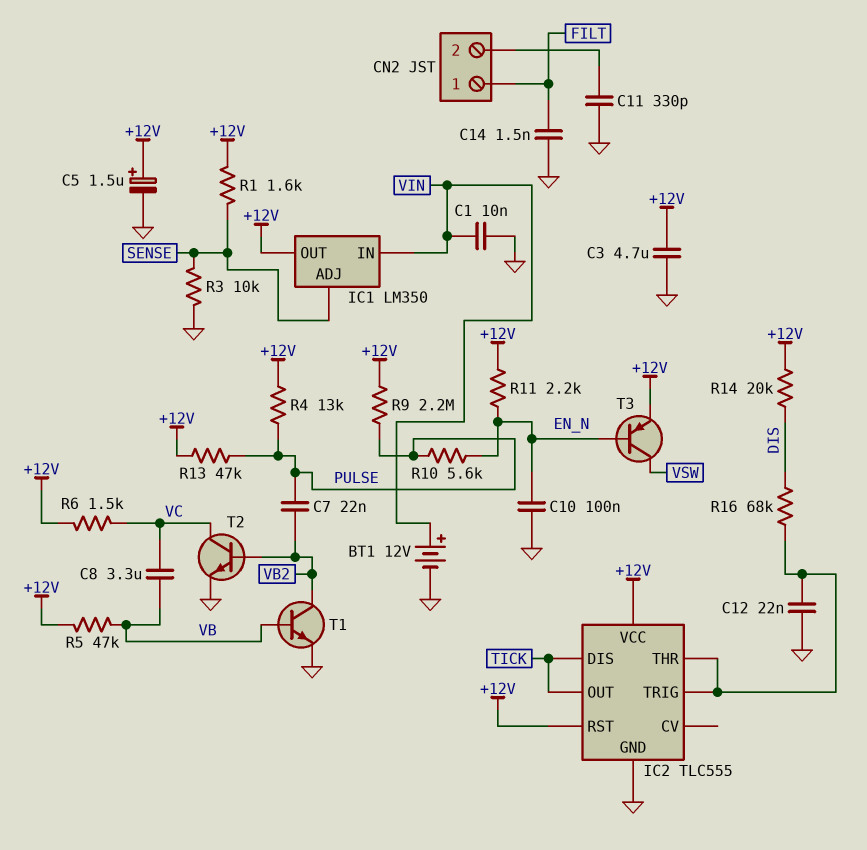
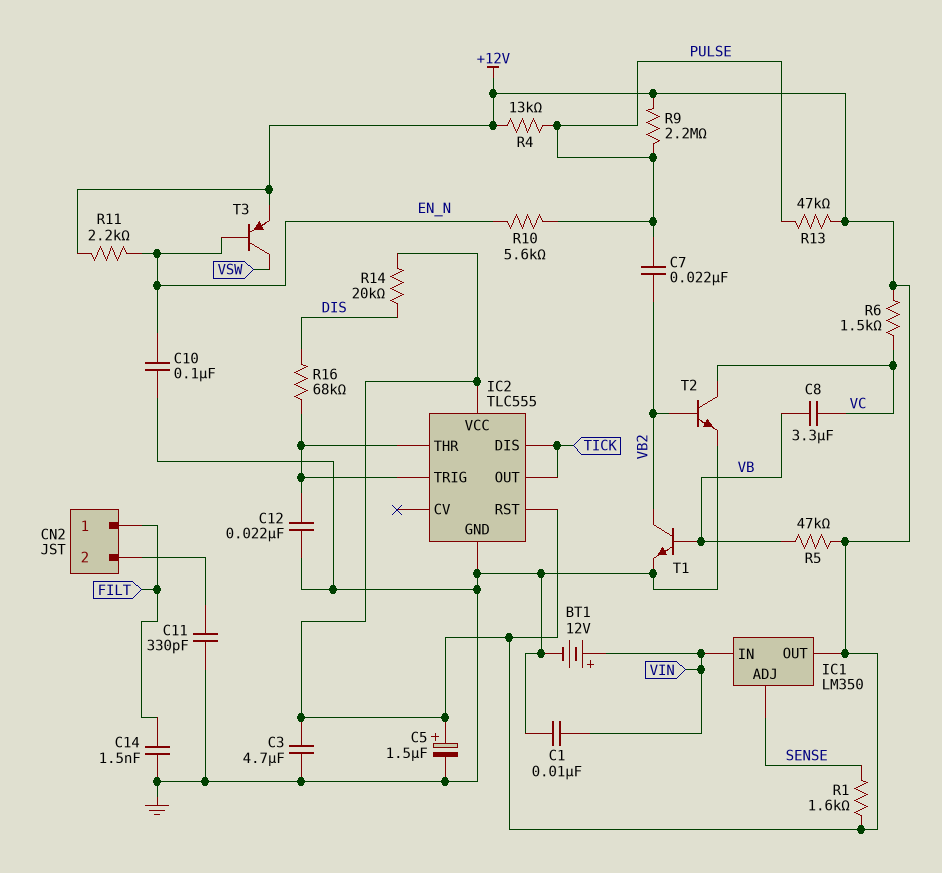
R3: 10k (GND, SENSE) -> none

